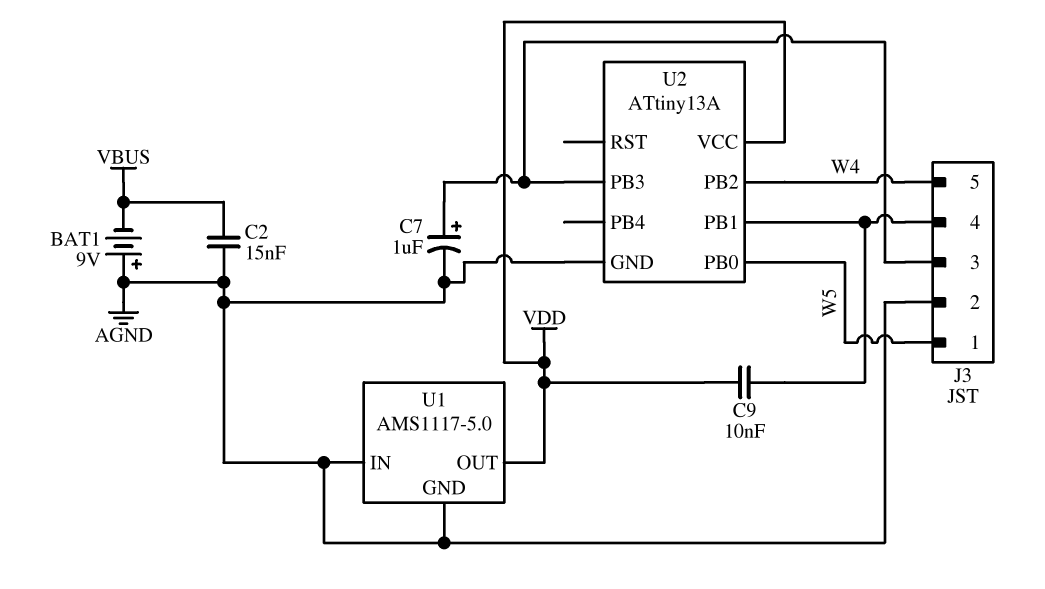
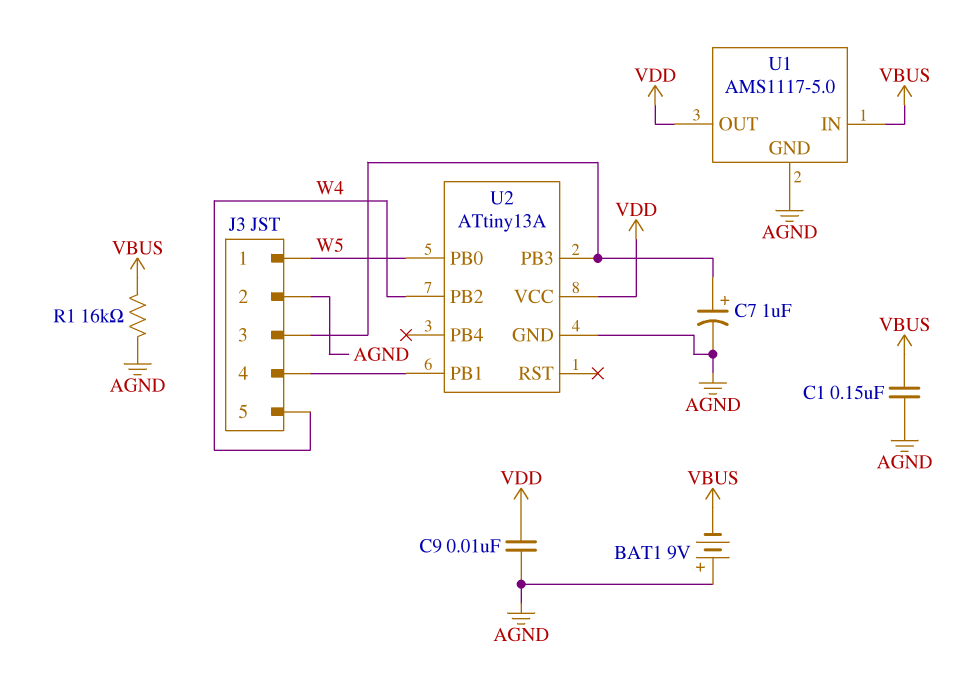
C1: none -> 150nF (AGND, VBUS)
C2: 15nF (AGND, VBUS) -> none
C9: 10nF (J3/4, VDD) -> 10nF (AGND, VDD)
R1: none -> 16k (AGND, VBUS)
U1 pin IN: AGND -> VBUS

